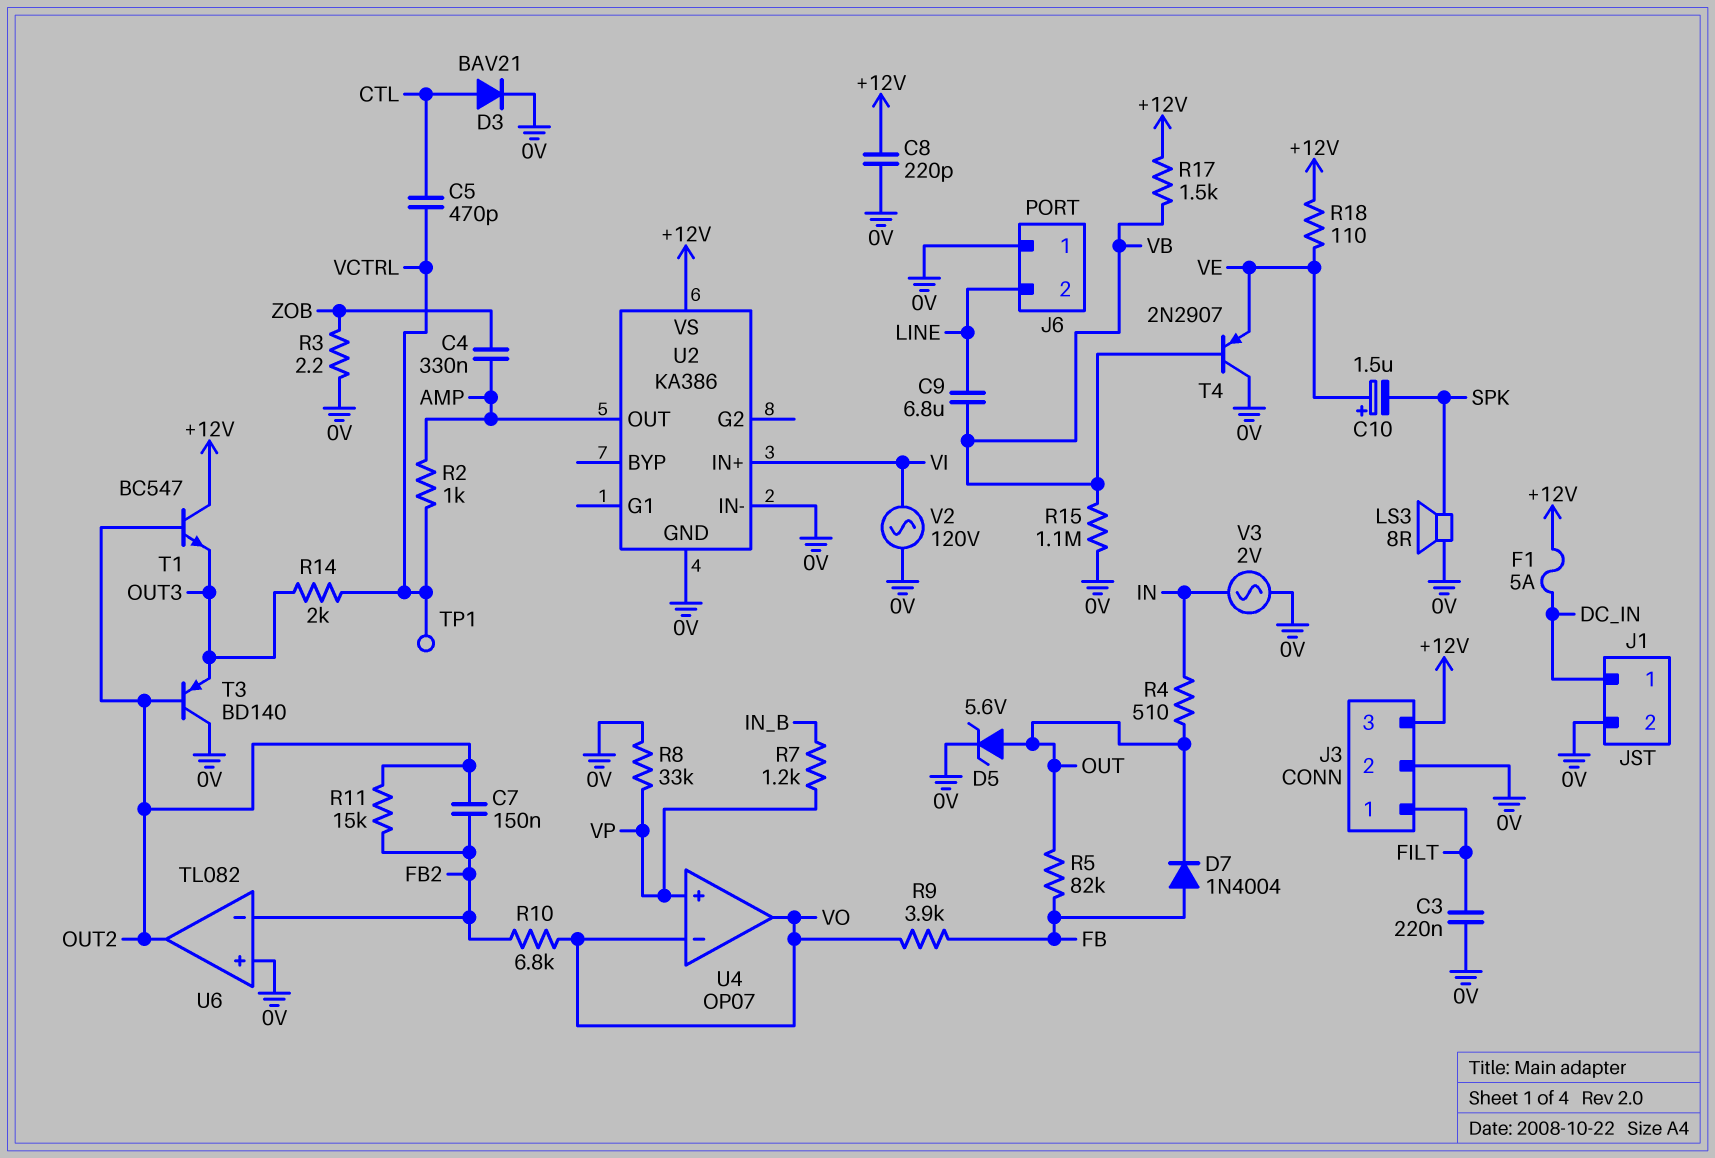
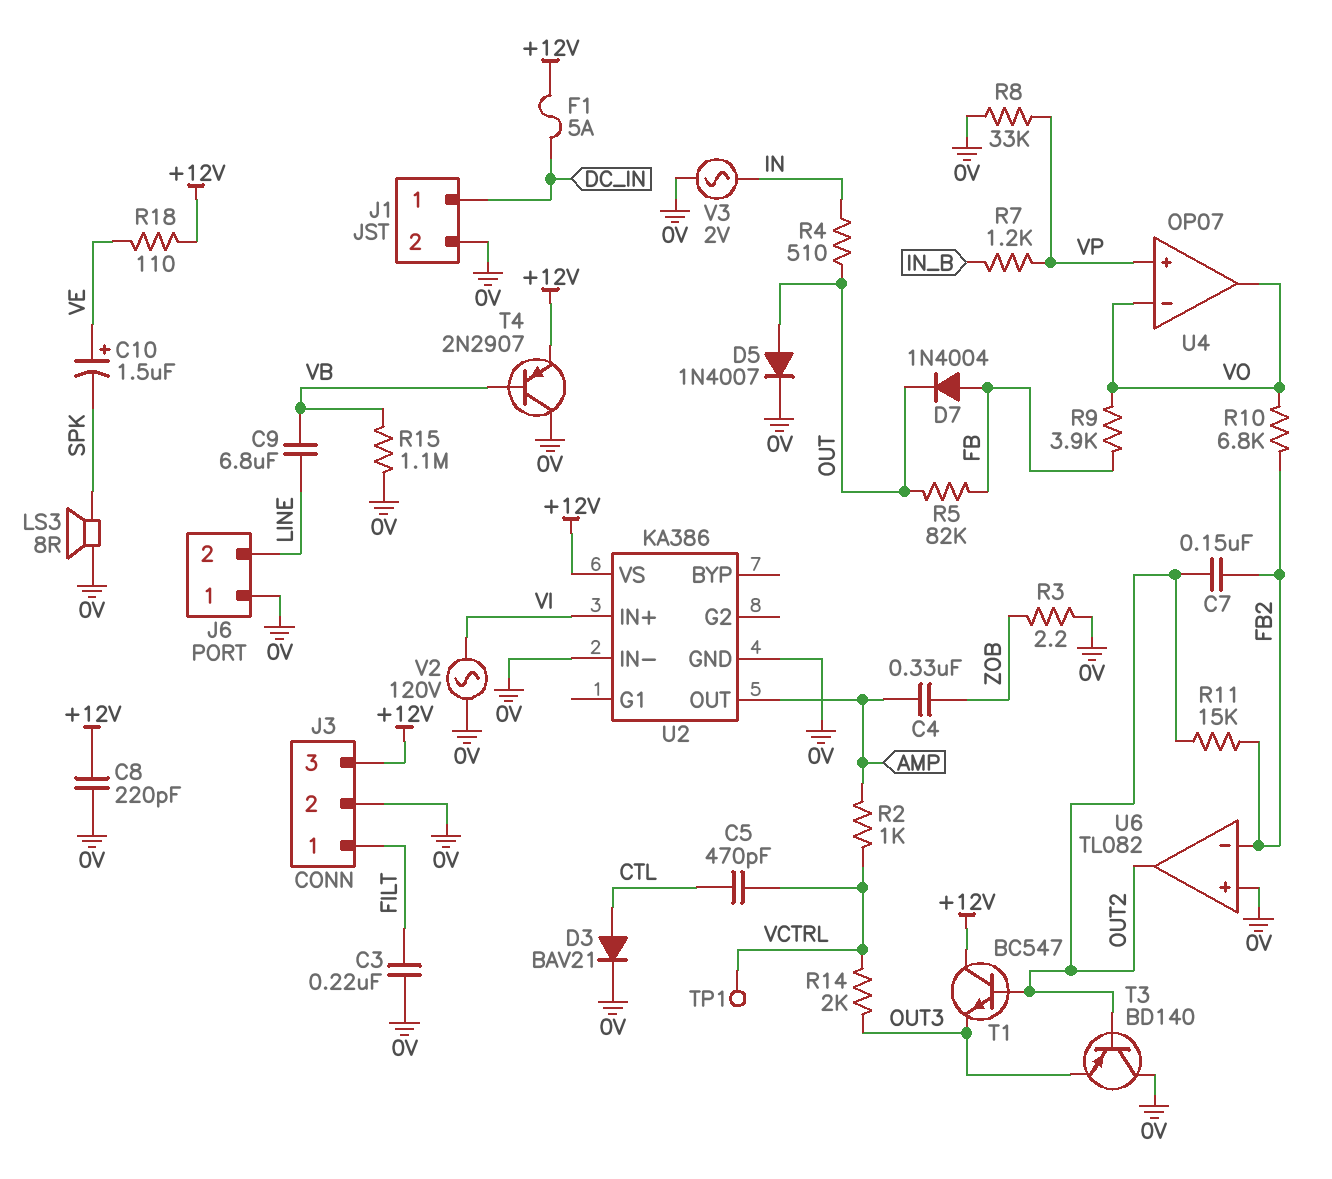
D5: zener 5.6V (A OUT, K 0V) -> diode 1N4007 (A OUT, K 0V)
R17: 1.5k (+12V, VB) -> none
T4: PNP 2N2907 (B VB, C 0V, E VE) -> PNP 2N2907 (B VB, C 0V, E +12V)

